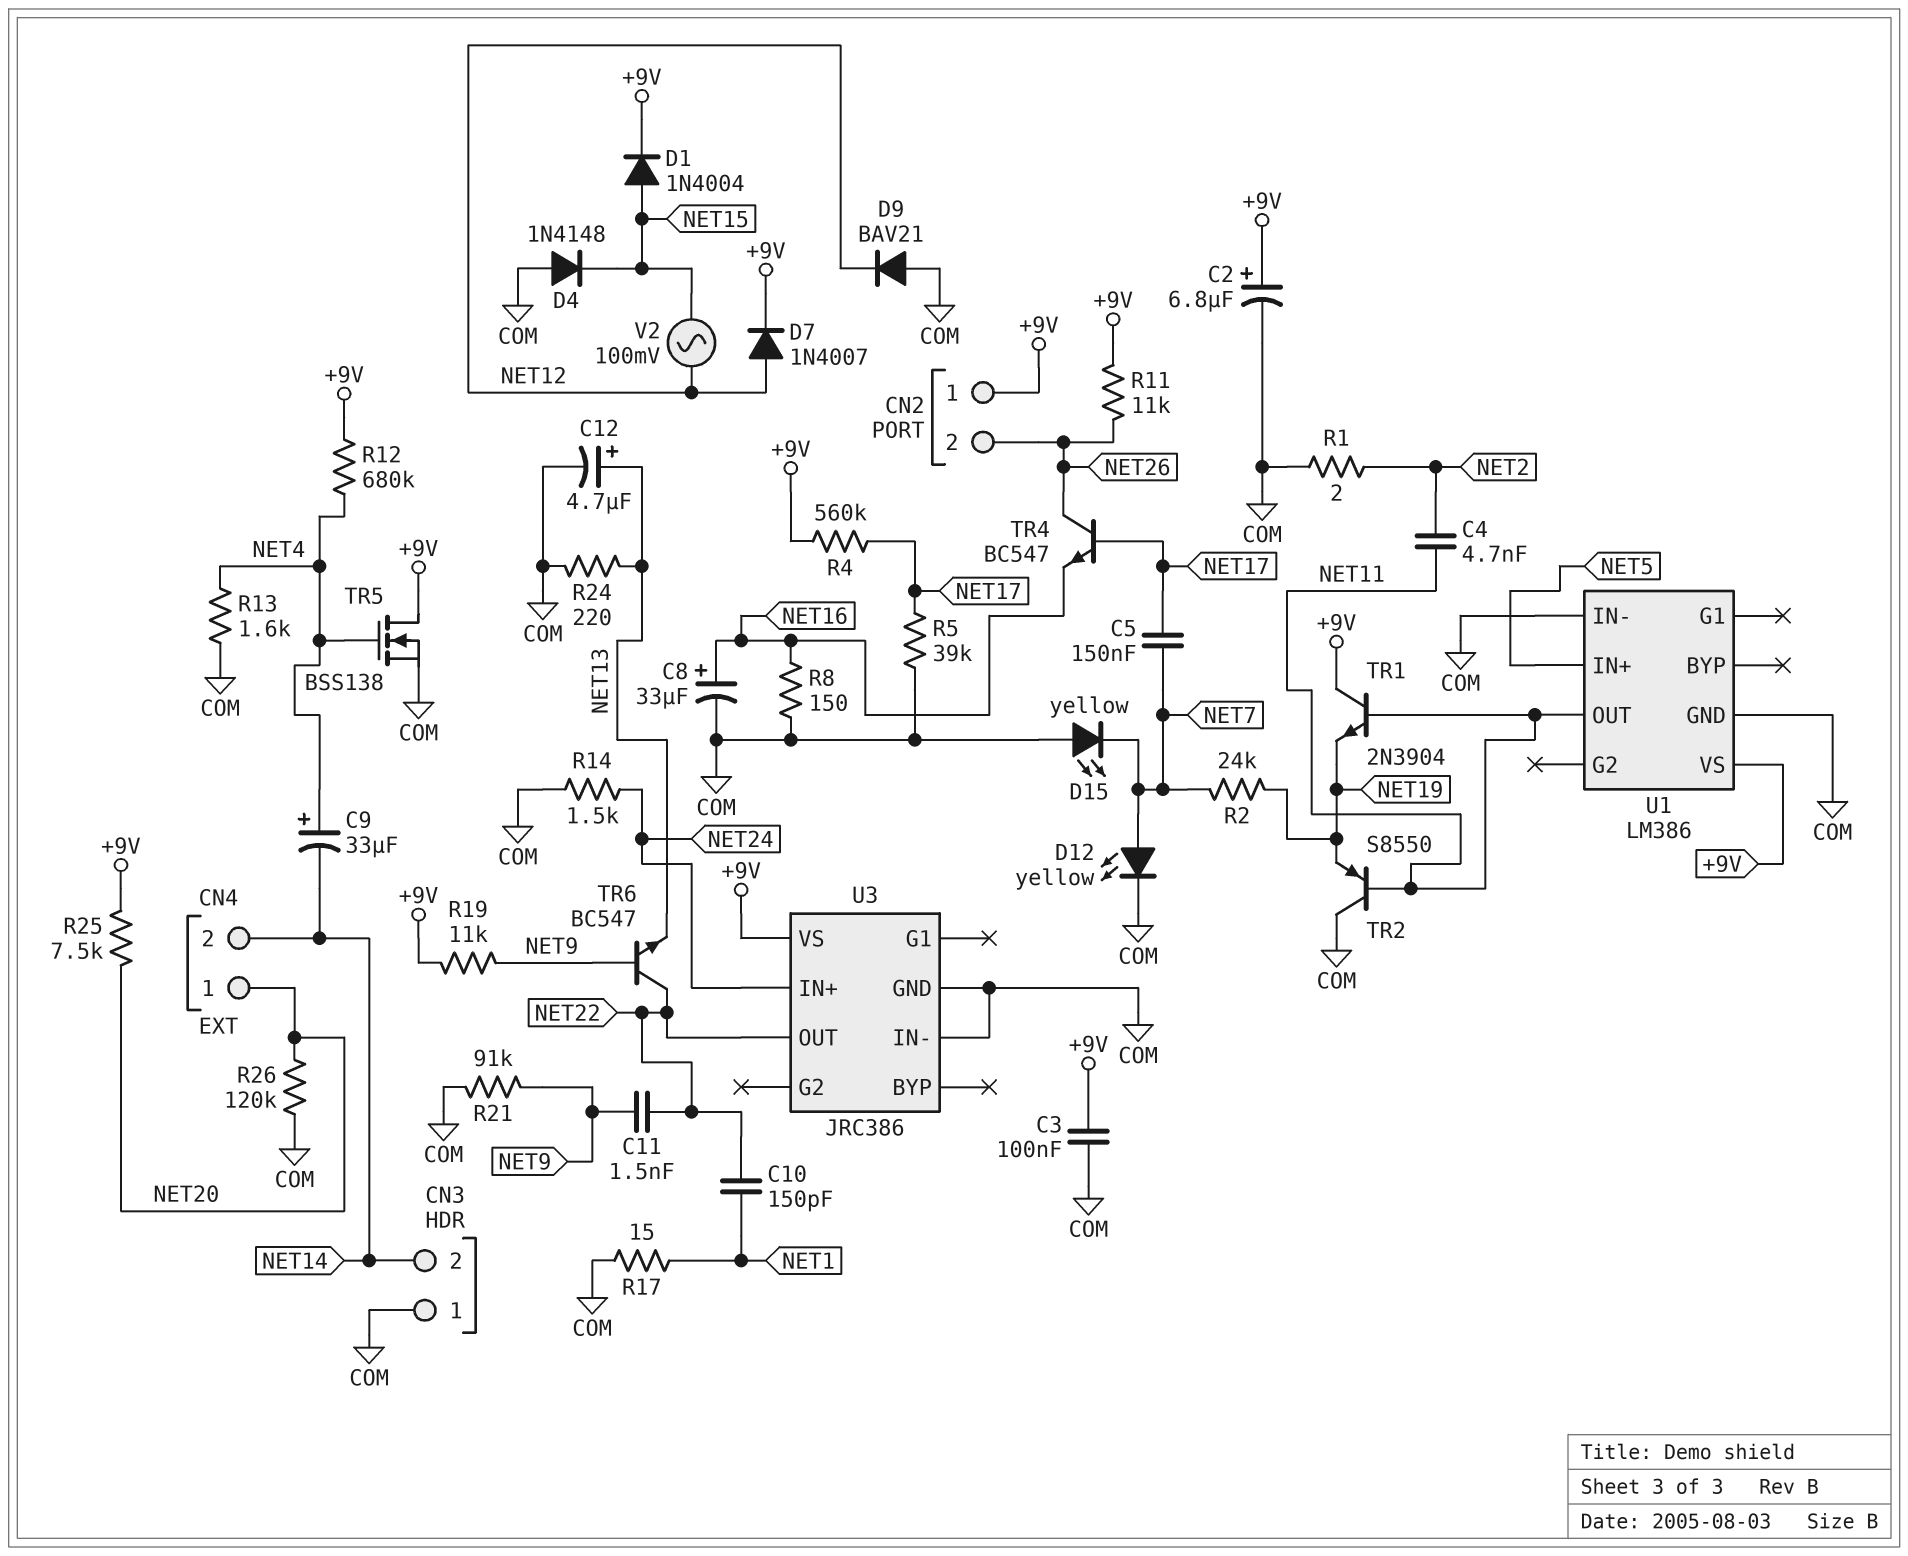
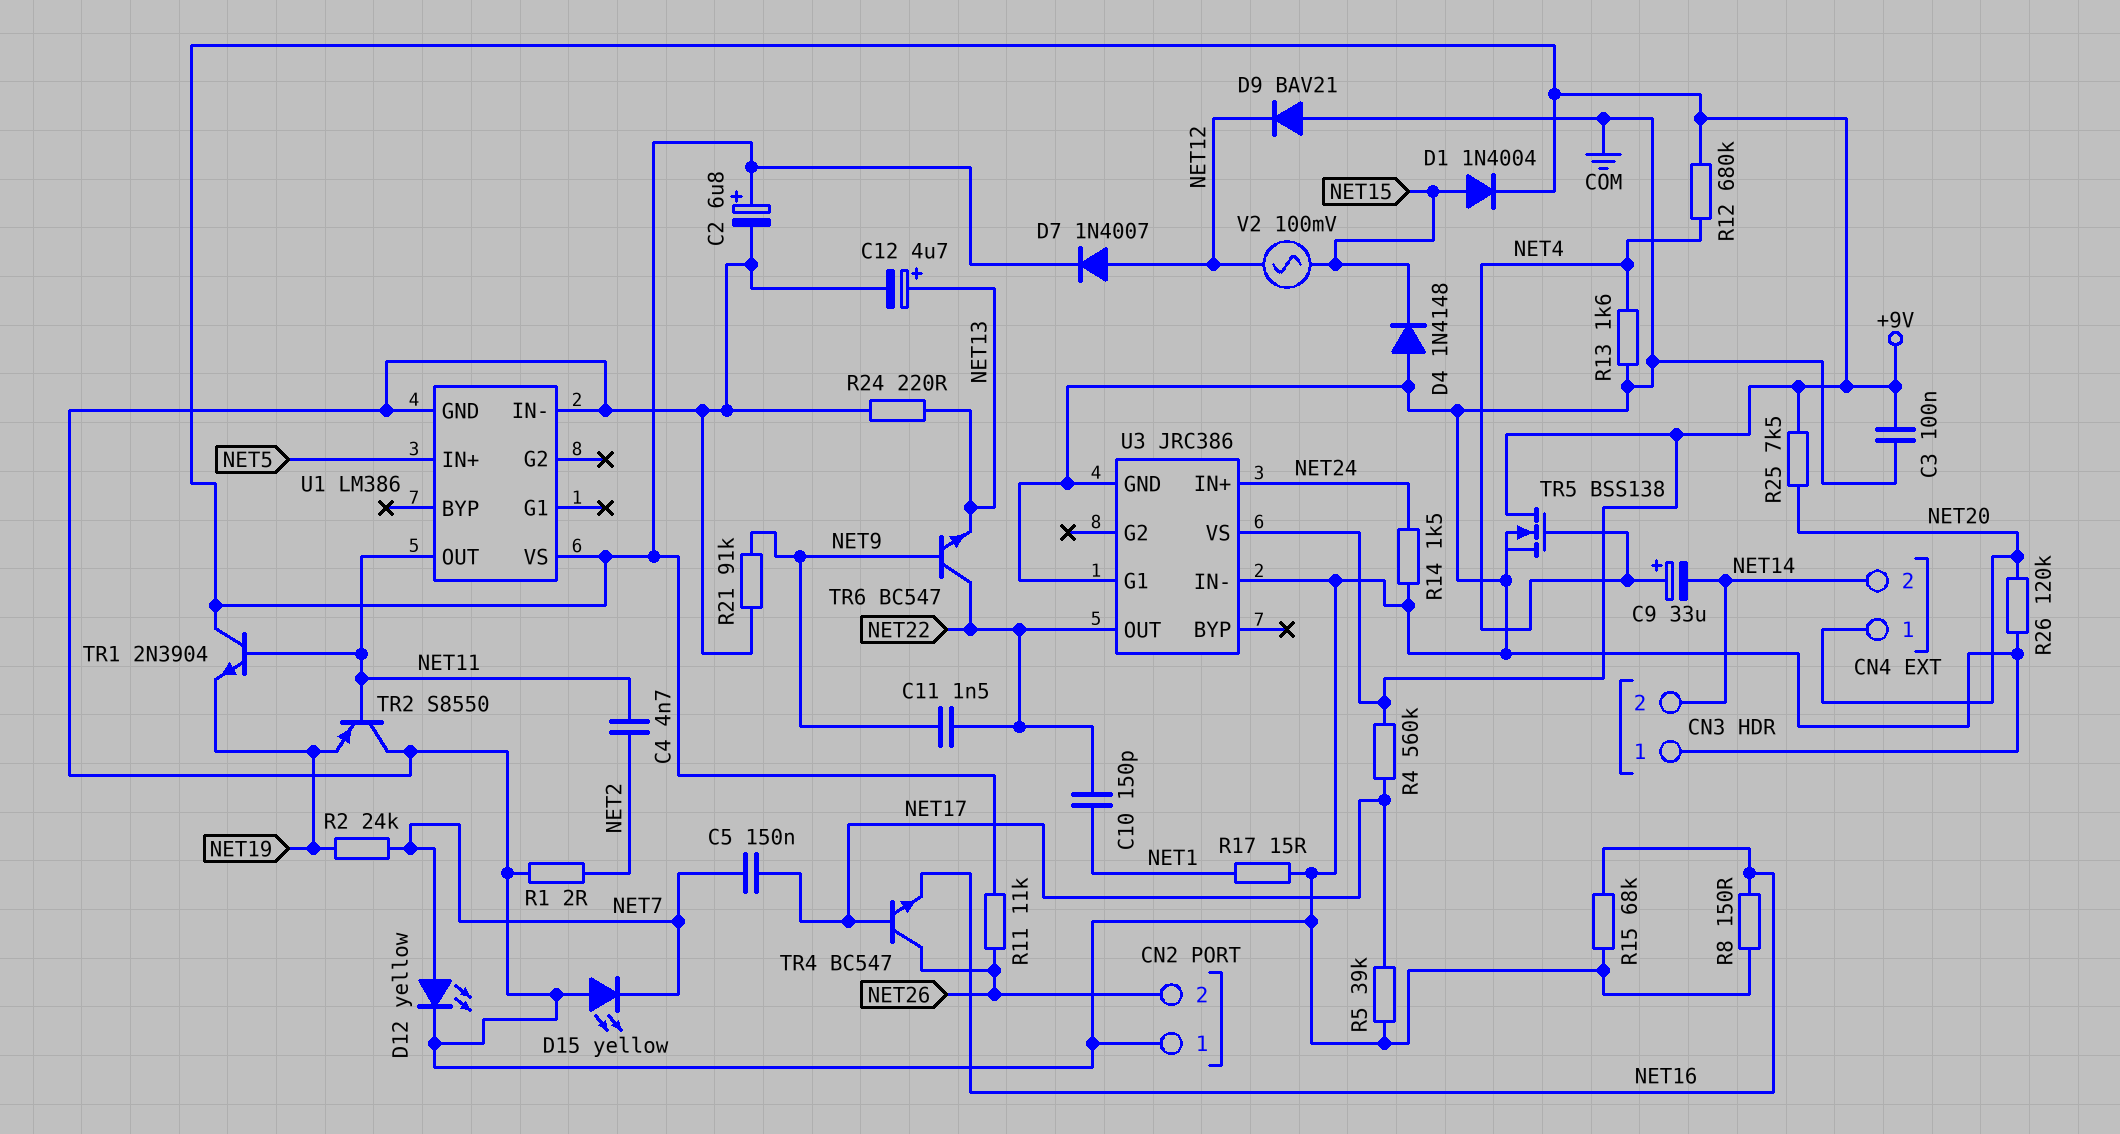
C8: 33uF (plus NET16, minus COM) -> none
CN2 pin 1: +9V -> COM
R15: none -> 68k (COM, NET16)
R19: 11k (+9V, NET9) -> none
U3 pin G1: none -> COM

